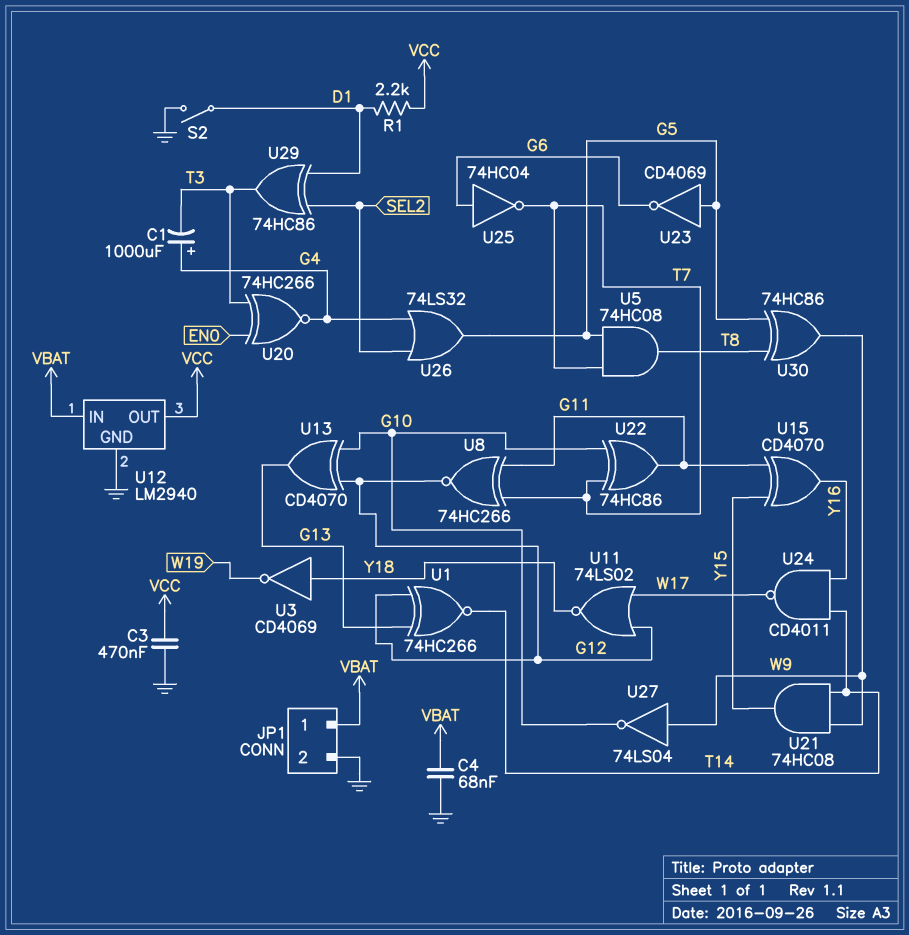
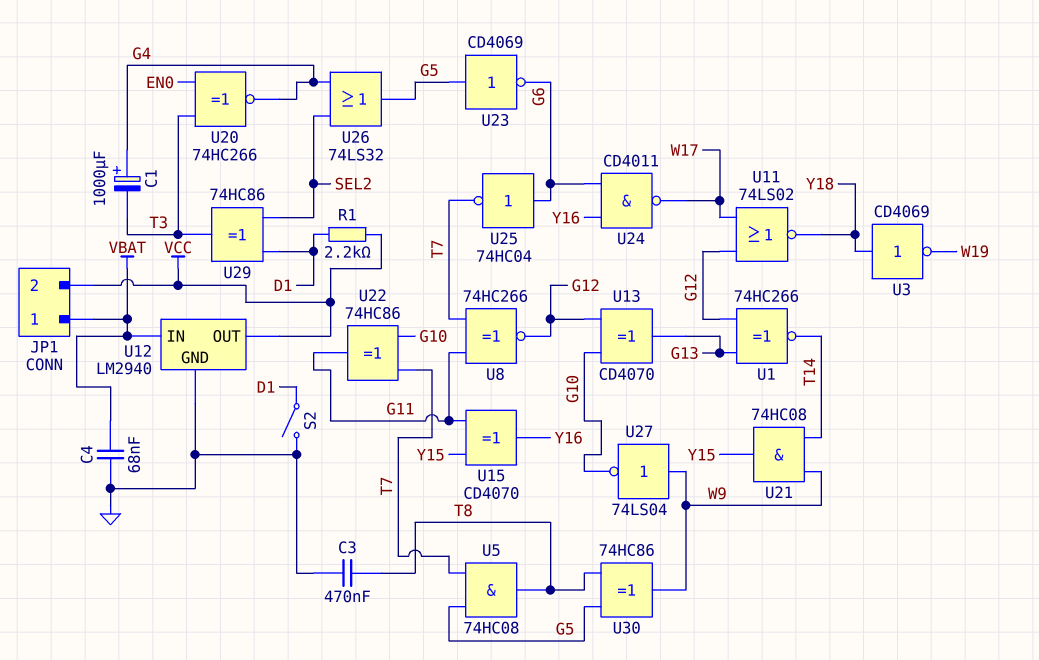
C3: 470nF (GND, VCC) -> 470nF (GND, T8)
JP1 pin 2: GND -> VCC
U24: NAND CD4011 (in T14, in Y16, out W17) -> NAND CD4011 (in G6, in Y16, out W17)

